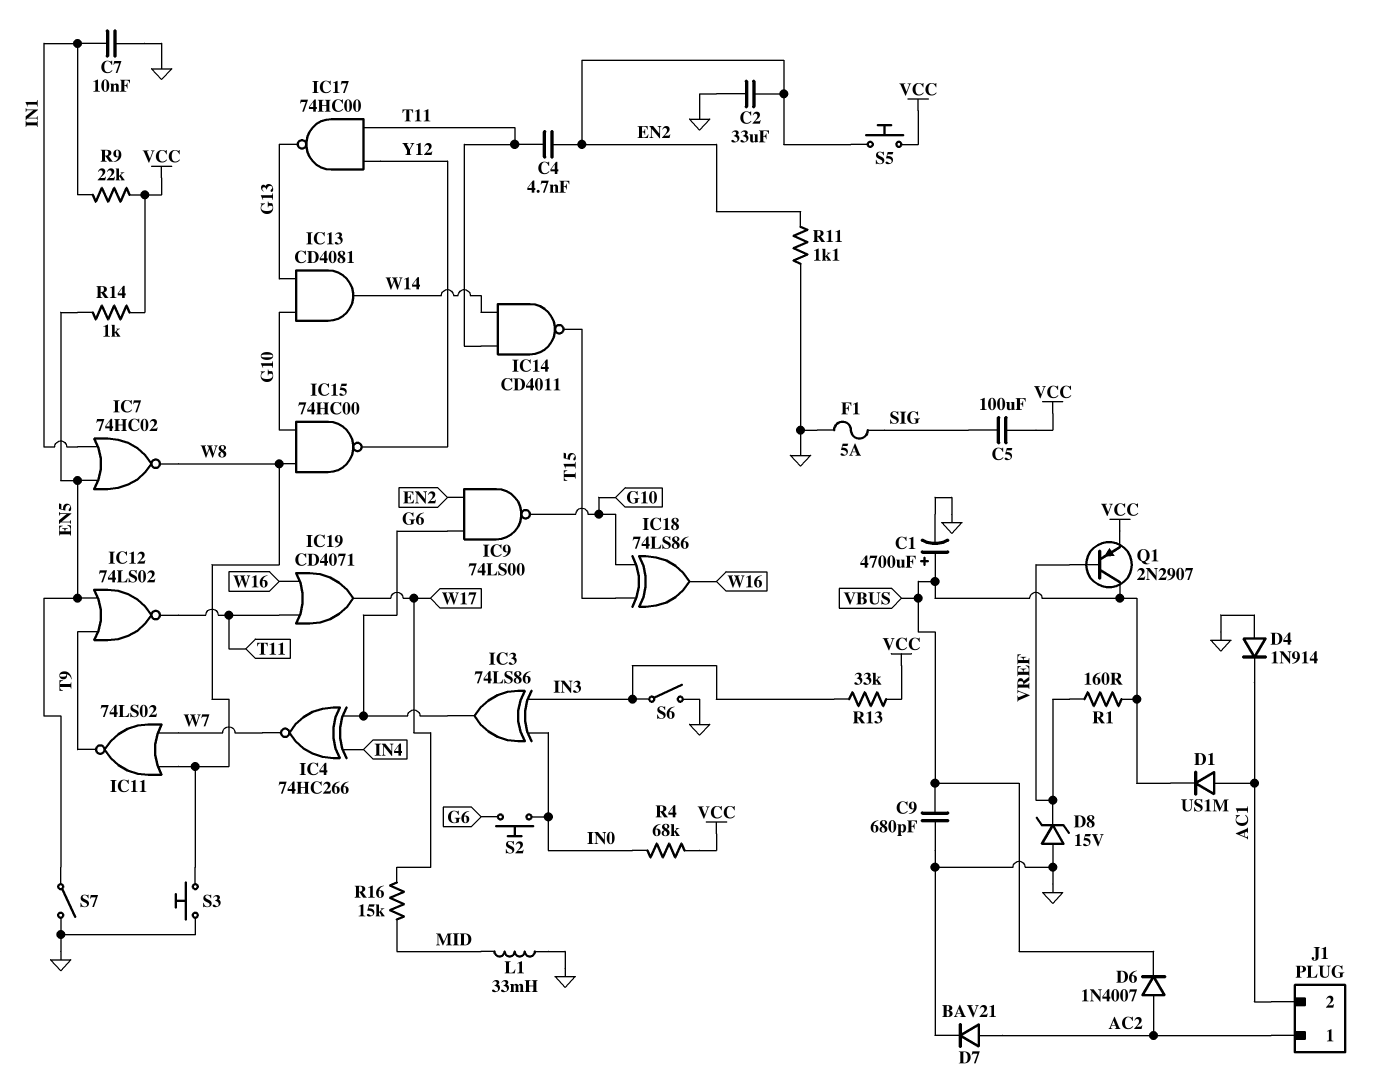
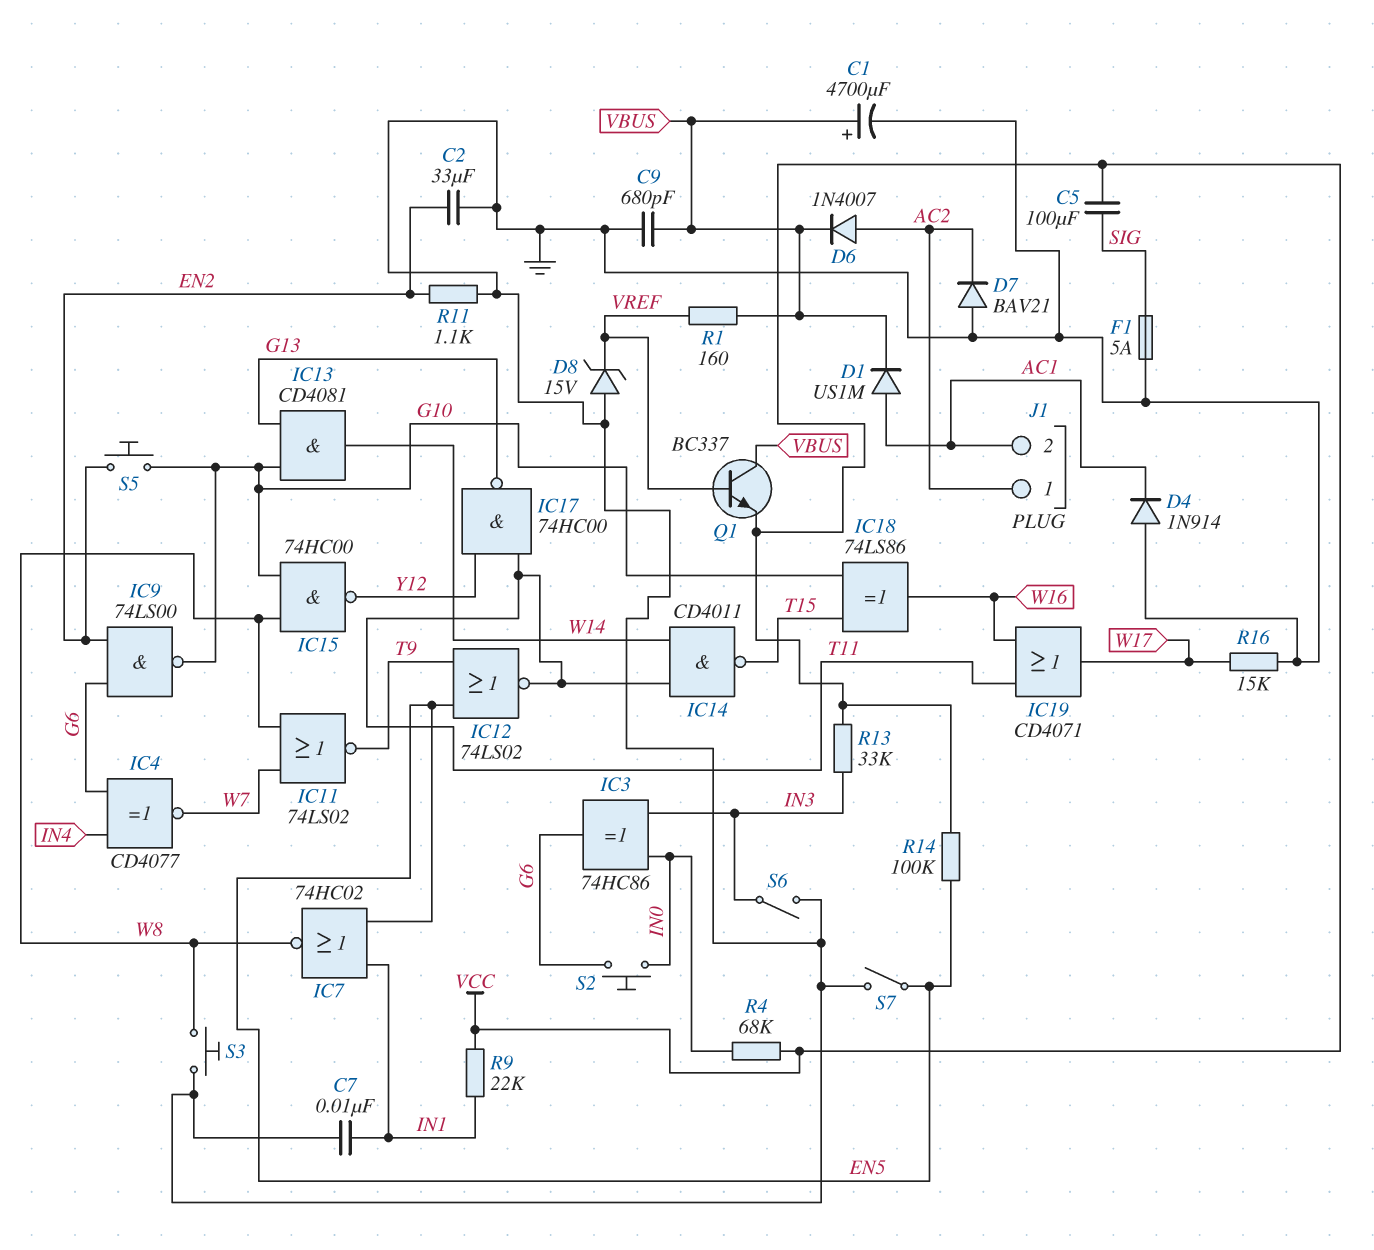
C4: 4.7nF (EN2, T11) -> none
D7: diode BAV21 (A AC2, K GND) -> diode BAV21 (A GND, K AC2)
IC3: XOR 74LS86 (in IN0, in IN3, out G6) -> XOR 74HC86 (in IN0, in IN3, out G6)
IC4: XNOR 74HC266 (in G6, in IN4, out W7) -> XNOR CD4077 (in G6, in IN4, out W7)
L1: 33mH (GND, MID) -> none
Q1: PNP 2N2907 (B VREF, C VBUS, E VCC) -> NPN BC337 (B VREF, C VBUS, E VCC)
R14: 1k (EN5, VCC) -> 100k (EN5, VCC)
R16: 15k (MID, W17) -> 15k (GND, W17)
S5: button (EN2, VCC) -> button (EN2, G10)

